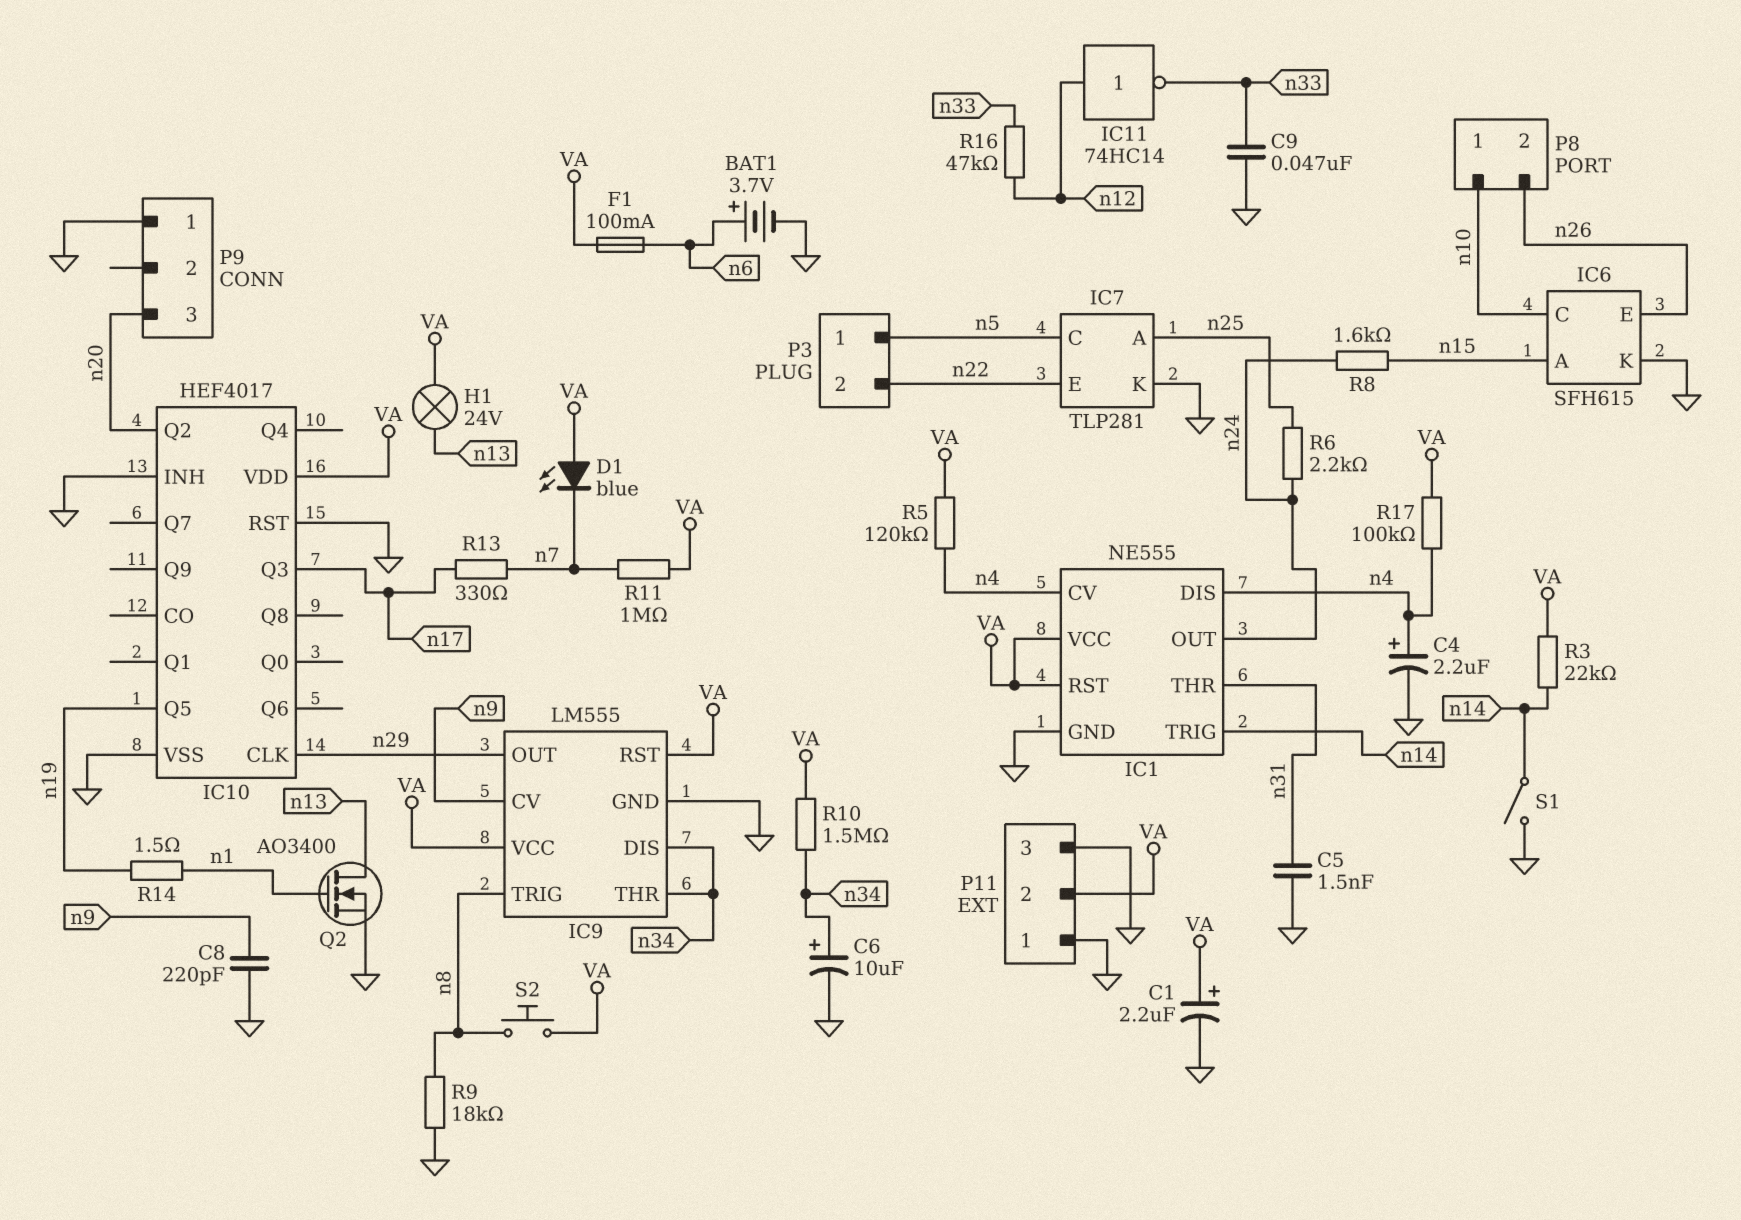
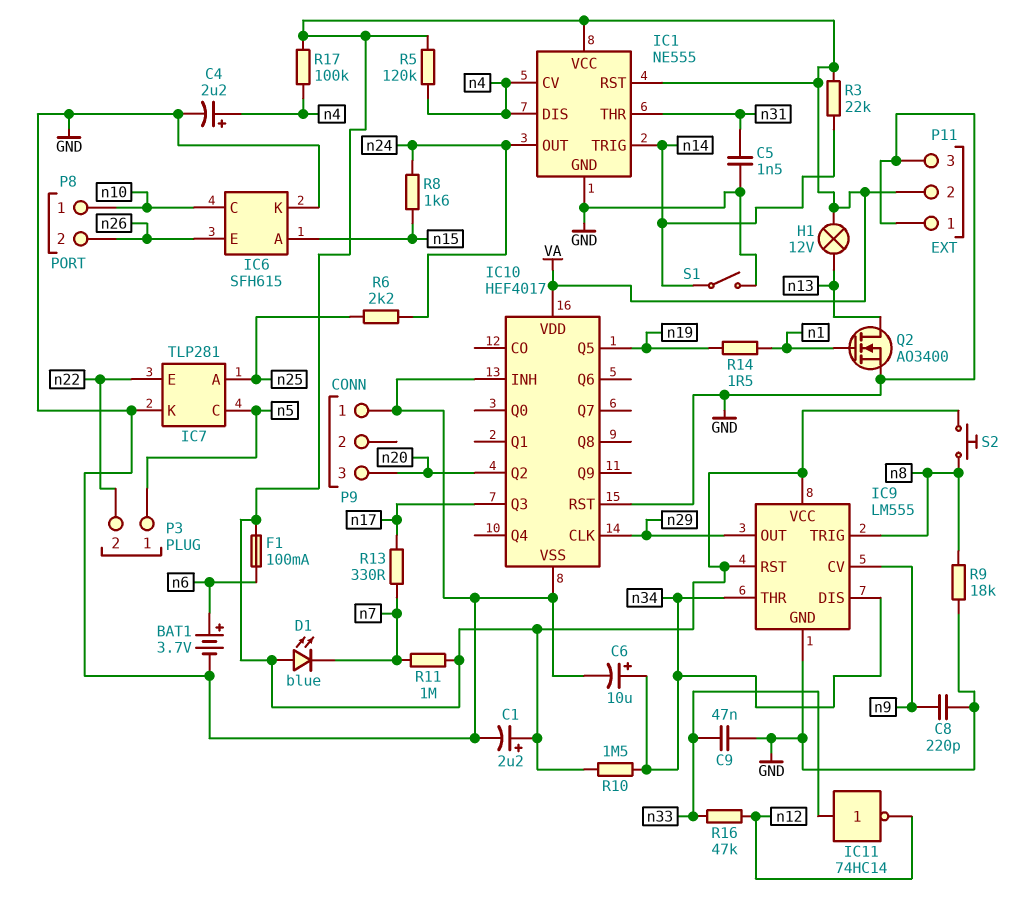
H1: lamp 24V (VA, n13) -> lamp 12V (VA, n13)
IC11: NOT 74HC14 (in n12, out n33) -> NOT 74HC14 (in n33, out n12)

